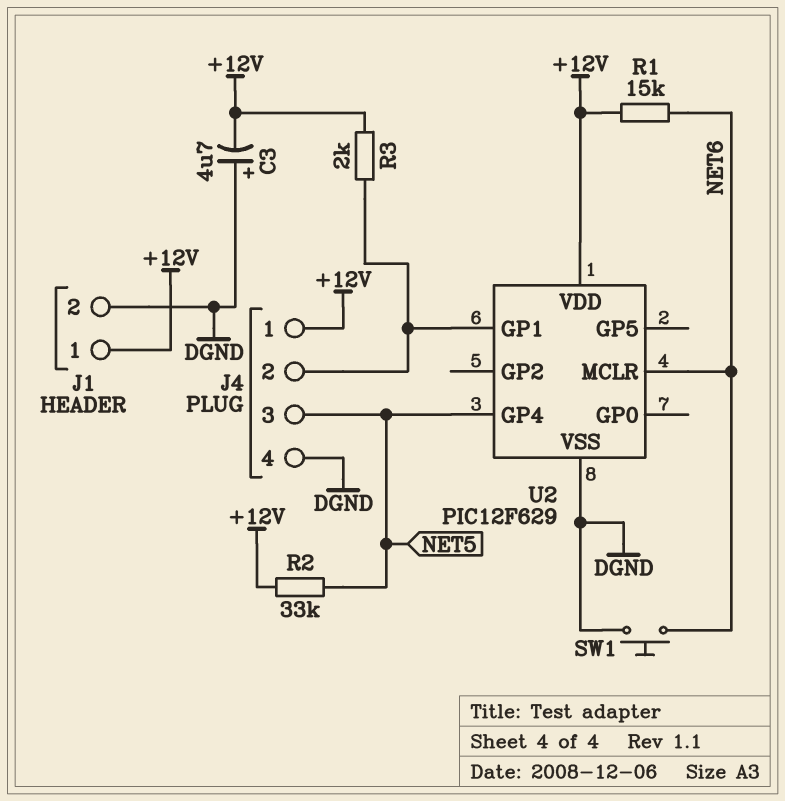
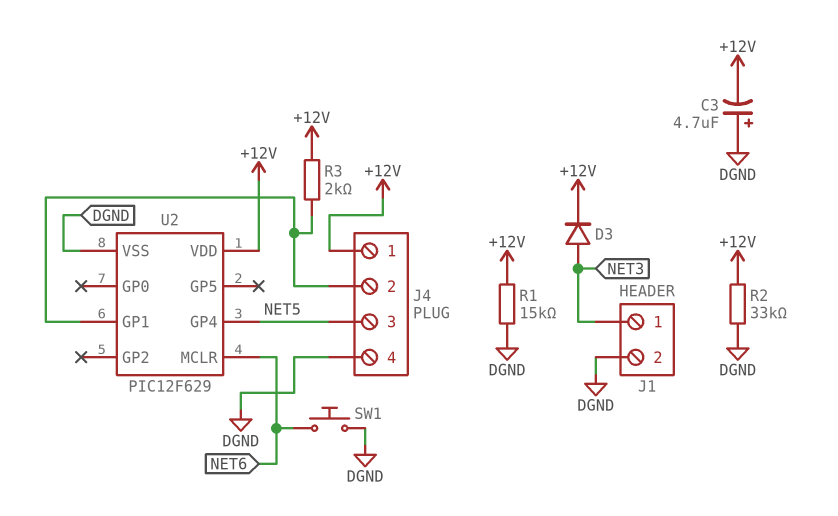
D3: none -> diode (A NET3, K +12V)
J1 pin 1: +12V -> NET3
R1: 15k (+12V, NET6) -> 15k (+12V, DGND)
R2: 33k (+12V, NET5) -> 33k (+12V, DGND)

